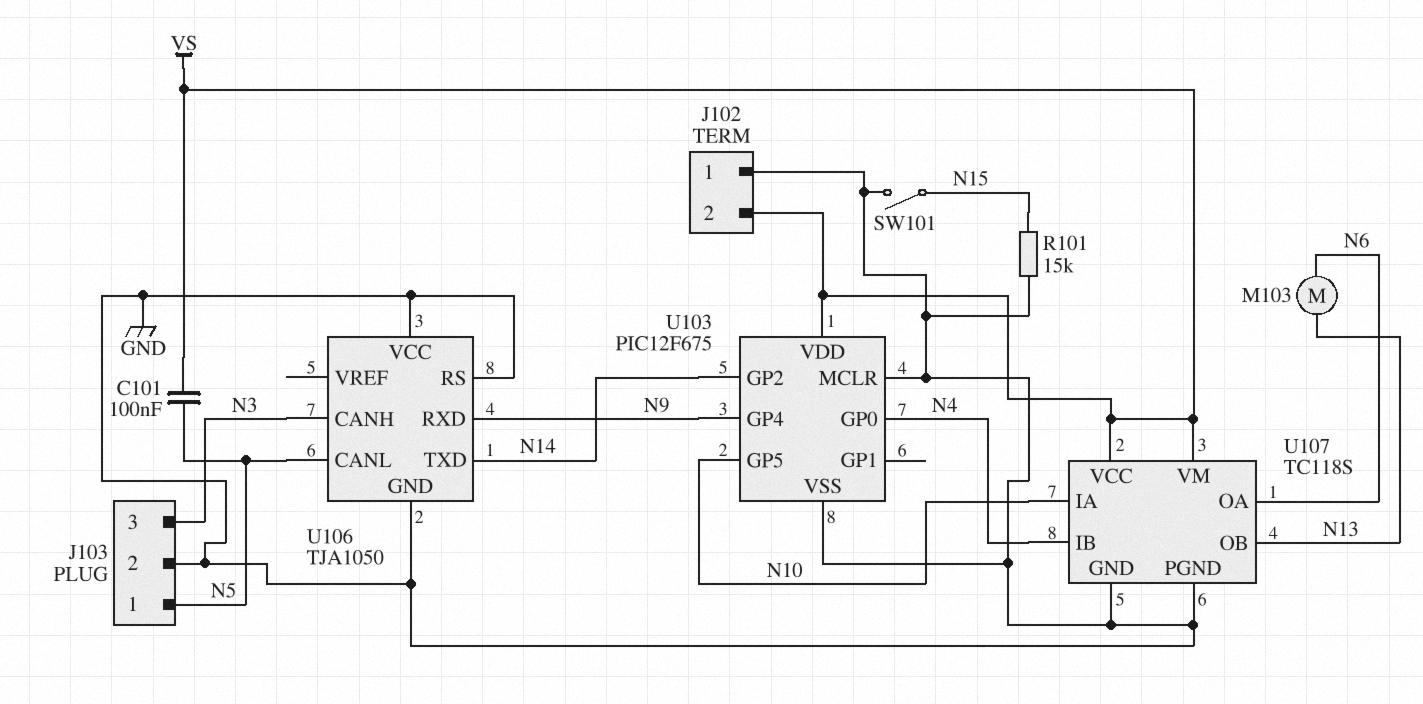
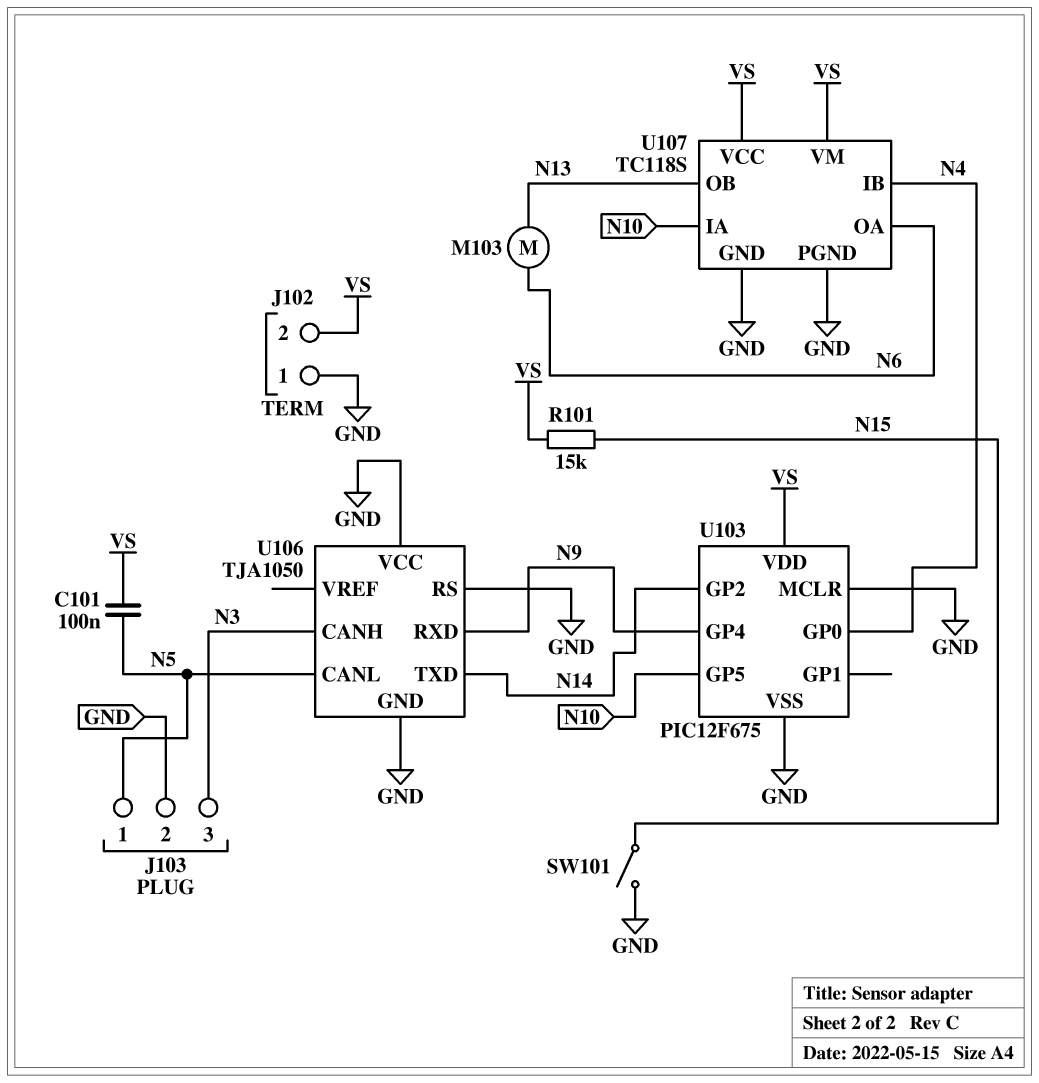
R101: 15k (GND, N15) -> 15k (N15, VS)

